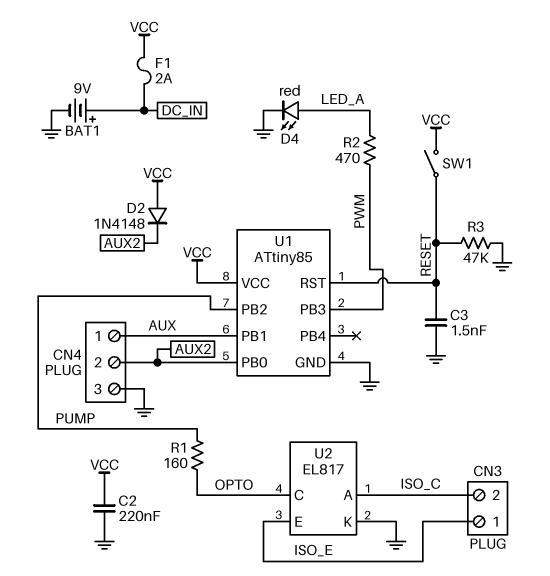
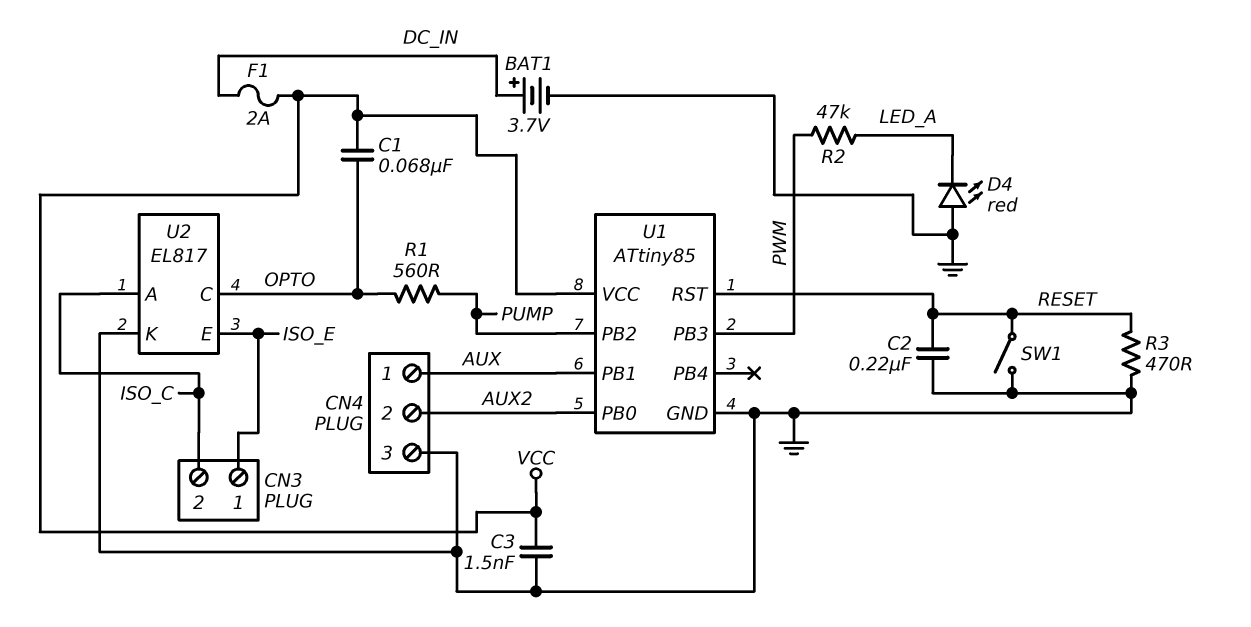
BAT1: 9V (plus DC_IN, minus GND) -> 3.7V (plus DC_IN, minus GND)
C1: none -> 68nF (OPTO, VCC)
C2: 220nF (GND, VCC) -> 220nF (GND, RESET)
C3: 1.5nF (GND, RESET) -> 1.5nF (GND, VCC)
D2: diode 1N4148 (A VCC, K AUX2) -> none
D4: LED red (A LED_A, K GND) -> LED red (A GND, K LED_A)
R1: 160 (OPTO, PUMP) -> 560 (OPTO, PUMP)
R2: 470 (LED_A, PWM) -> 47k (LED_A, PWM)
R3: 47k (GND, RESET) -> 470 (GND, RESET)
SW1: switch (RESET, VCC) -> switch (GND, RESET)

